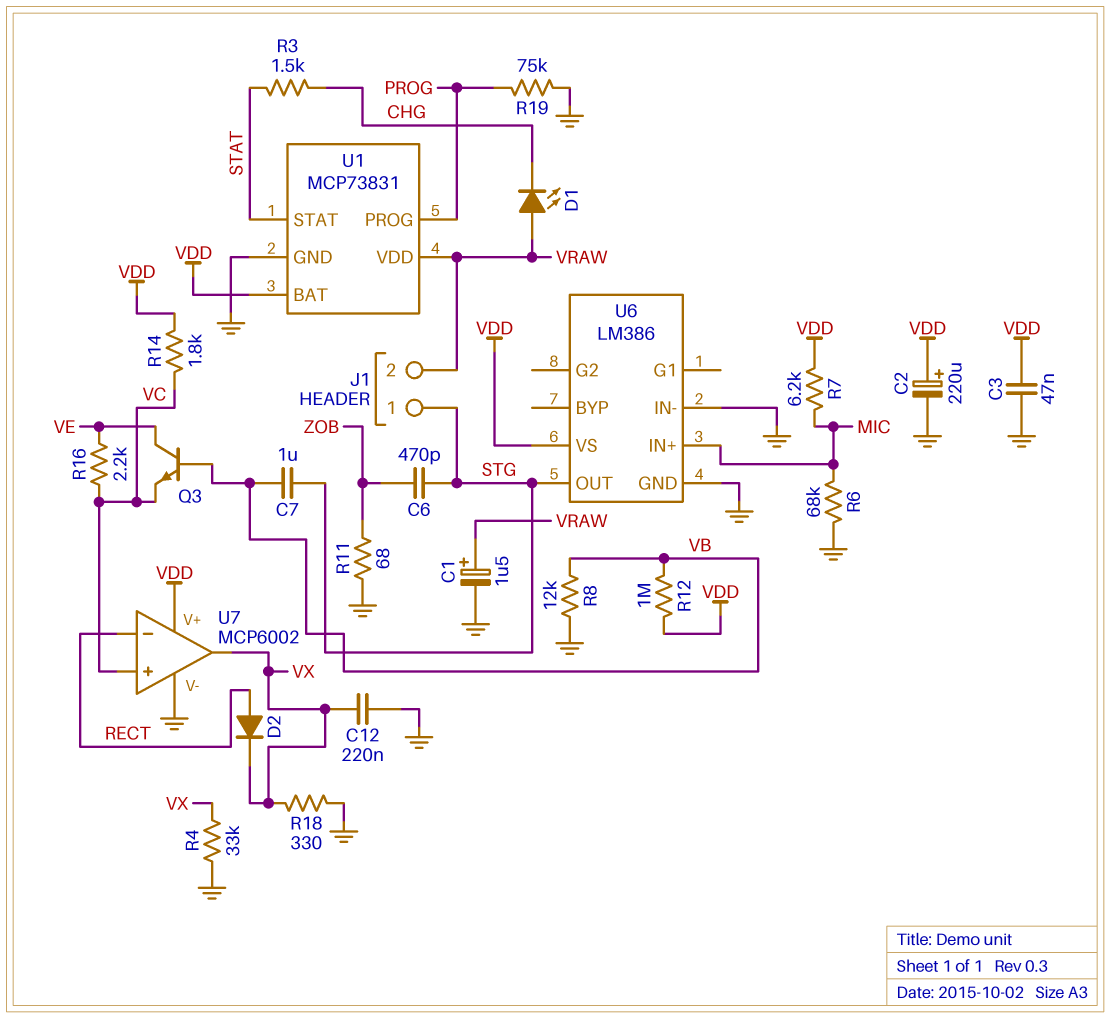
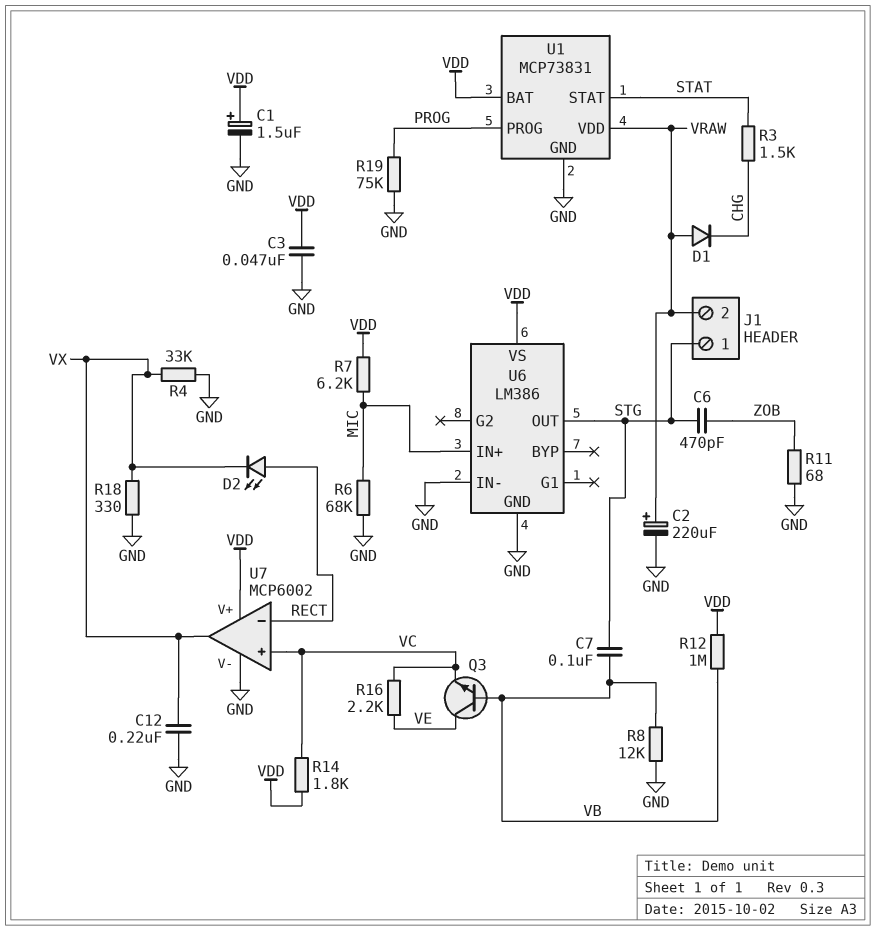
C1: 1.5uF (plus VRAW, minus GND) -> 1.5uF (plus VDD, minus GND)
C2: 220uF (plus VDD, minus GND) -> 220uF (plus VRAW, minus GND)
C7: 1uF (STG, VB) -> 100nF (STG, VB)
D1: LED (A VRAW, K CHG) -> diode (A VRAW, K CHG)
D2: diode (A RECT, K VX) -> LED (A RECT, K VX)

